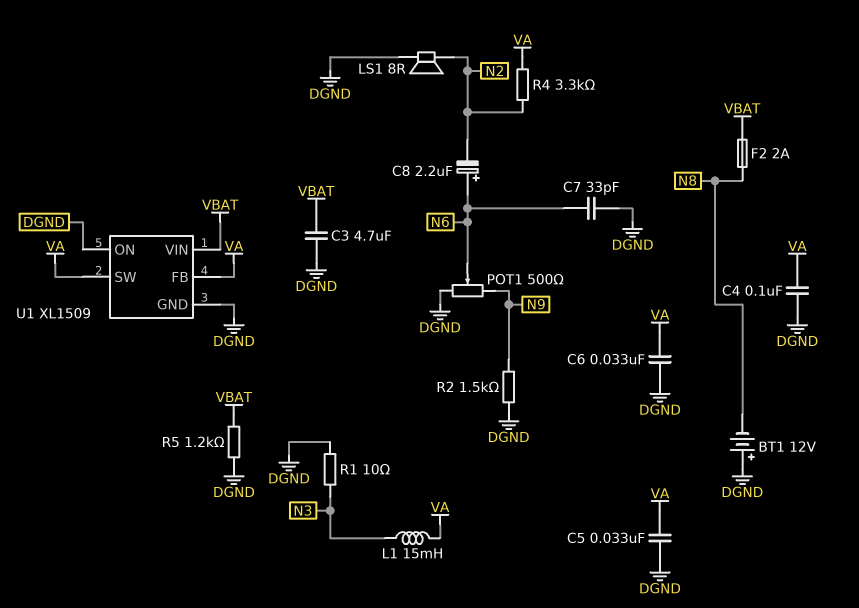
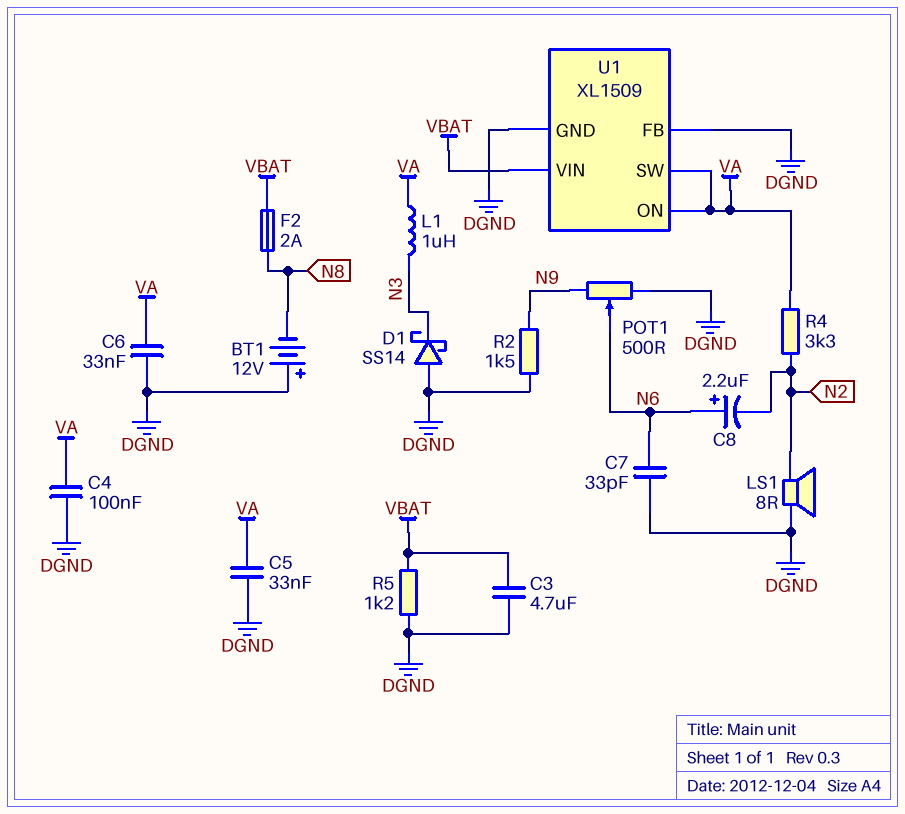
D1: none -> schottky SS14 (A DGND, K N3)
L1: 15mH (N3, VA) -> 1uH (N3, VA)
R1: 10 (DGND, N3) -> none
U1 pin FB: VA -> DGND
U1 pin ON: DGND -> VA

